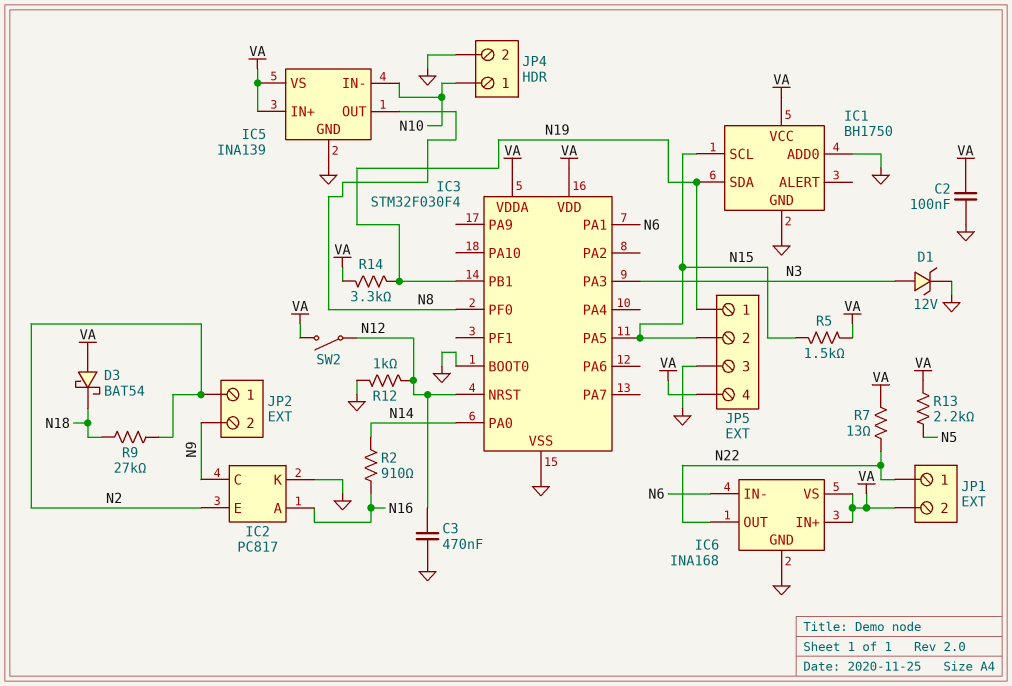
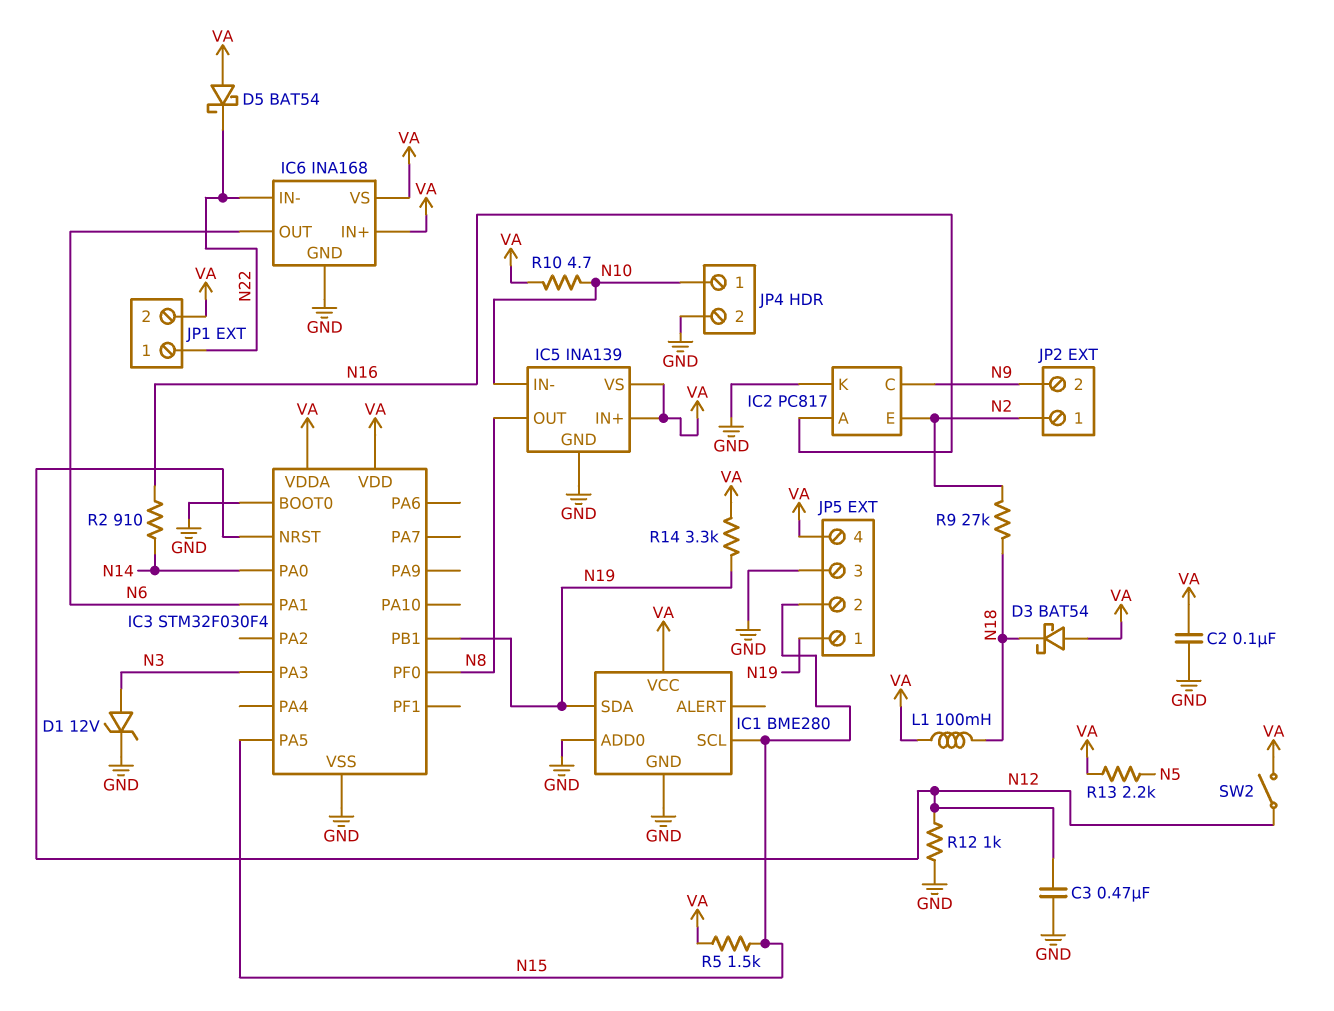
D5: none -> schottky BAT54 (A VA, K N22)
IC1: BH1750 -> BME280
IC6 pin IN-: N6 -> N22
IC6 pin OUT: N22 -> N6
L1: none -> 100mH (N18, VA)
R7: 13 (N22, VA) -> none
R10: none -> 4.7 (N10, VA)

